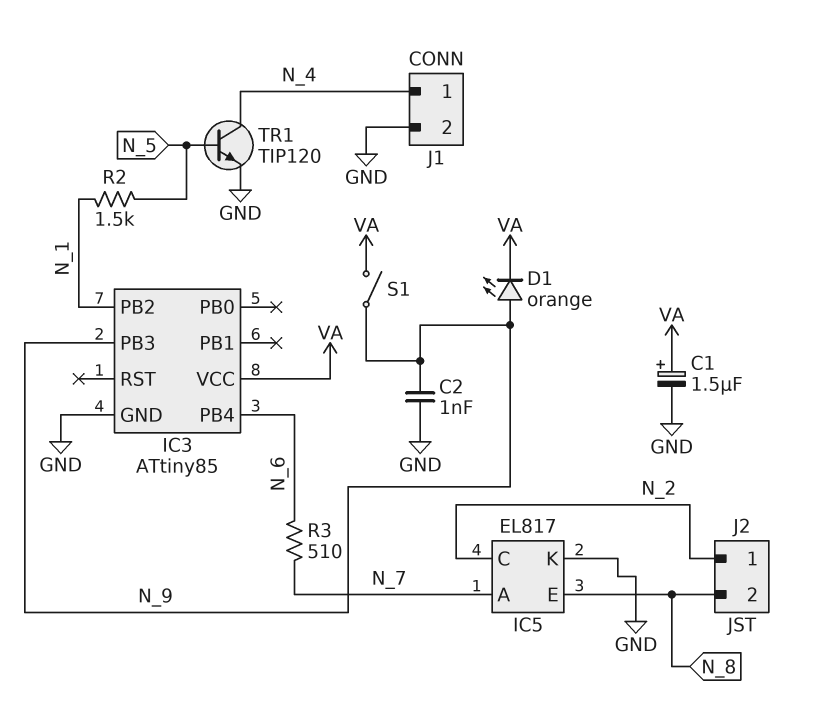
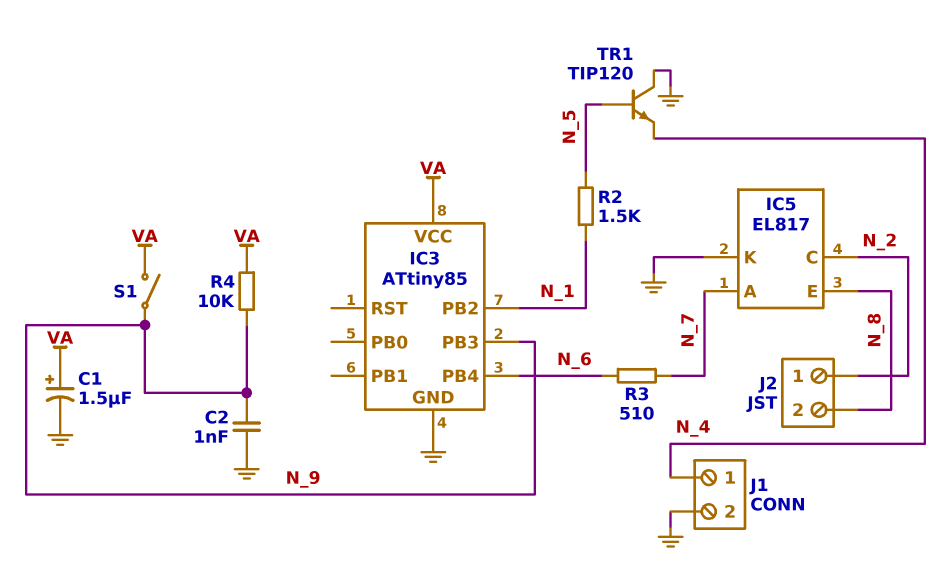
D1: LED orange (A N_9, K VA) -> none
R4: none -> 10k (N_9, VA)
TR1: NPN TIP120 (B N_5, C N_4, E GND) -> NPN TIP120 (B N_5, C GND, E N_4)

